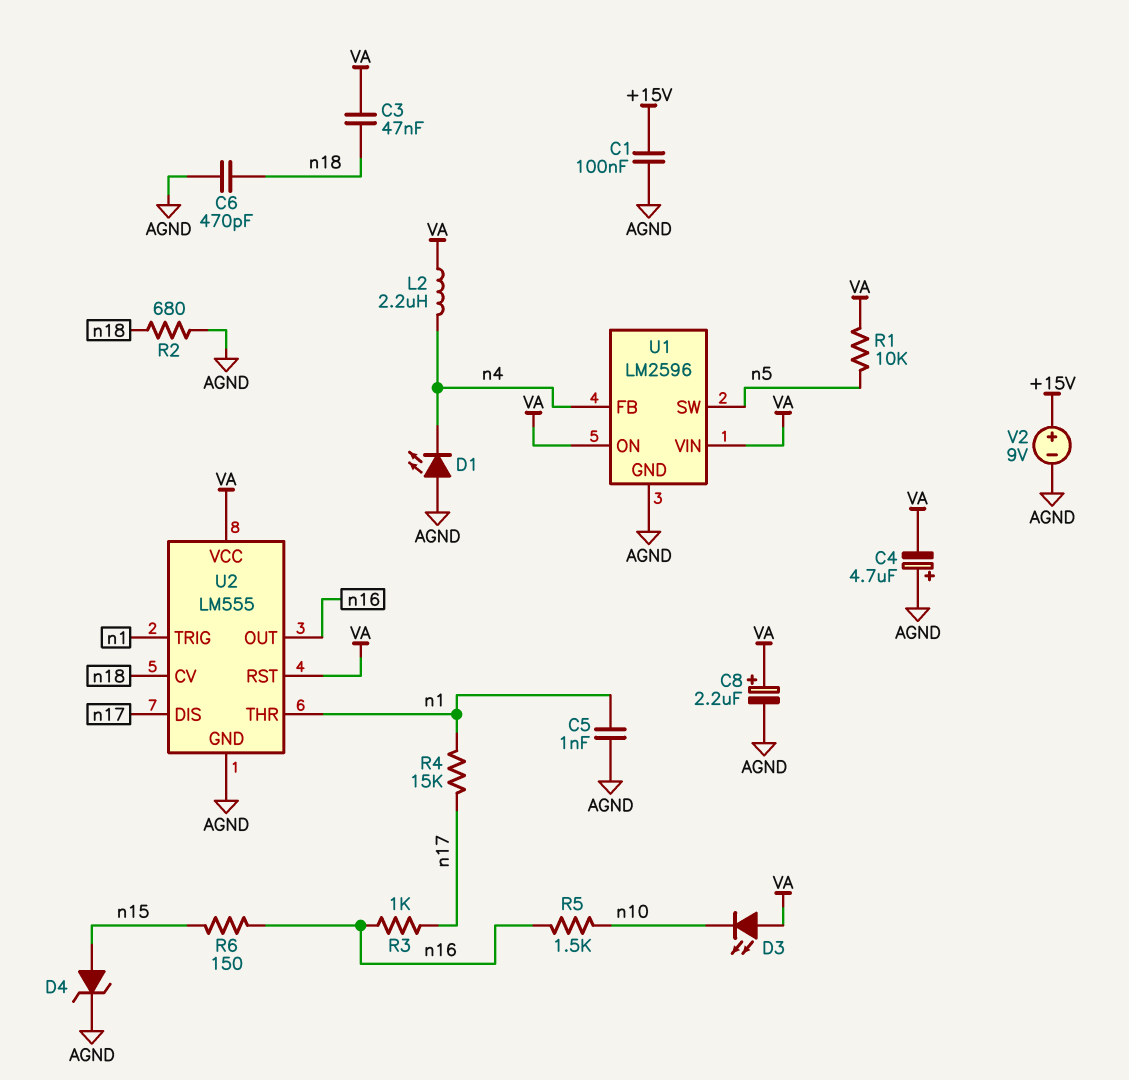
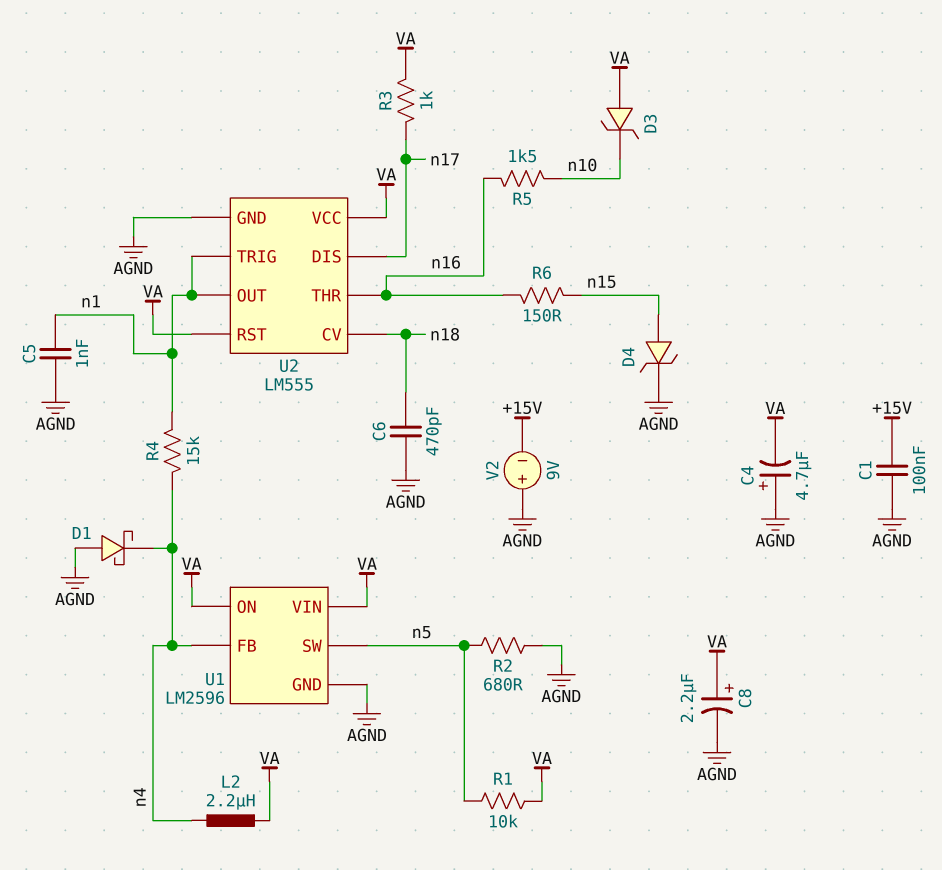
C3: 47nF (VA, n18) -> none
D1: LED (A AGND, K n4) -> schottky (A AGND, K n4)
D3: LED (A VA, K n10) -> zener (A VA, K n10)
R2: 680 (AGND, n18) -> 680 (AGND, n5)
R3: 1k (n16, n17) -> 1k (VA, n17)
R4: 15k (n1, n17) -> 15k (n1, n4)
U2 pin OUT: n16 -> n1
U2 pin THR: n1 -> n16
V2: 9V (plus +15V, minus AGND) -> 9V (plus AGND, minus +15V)

